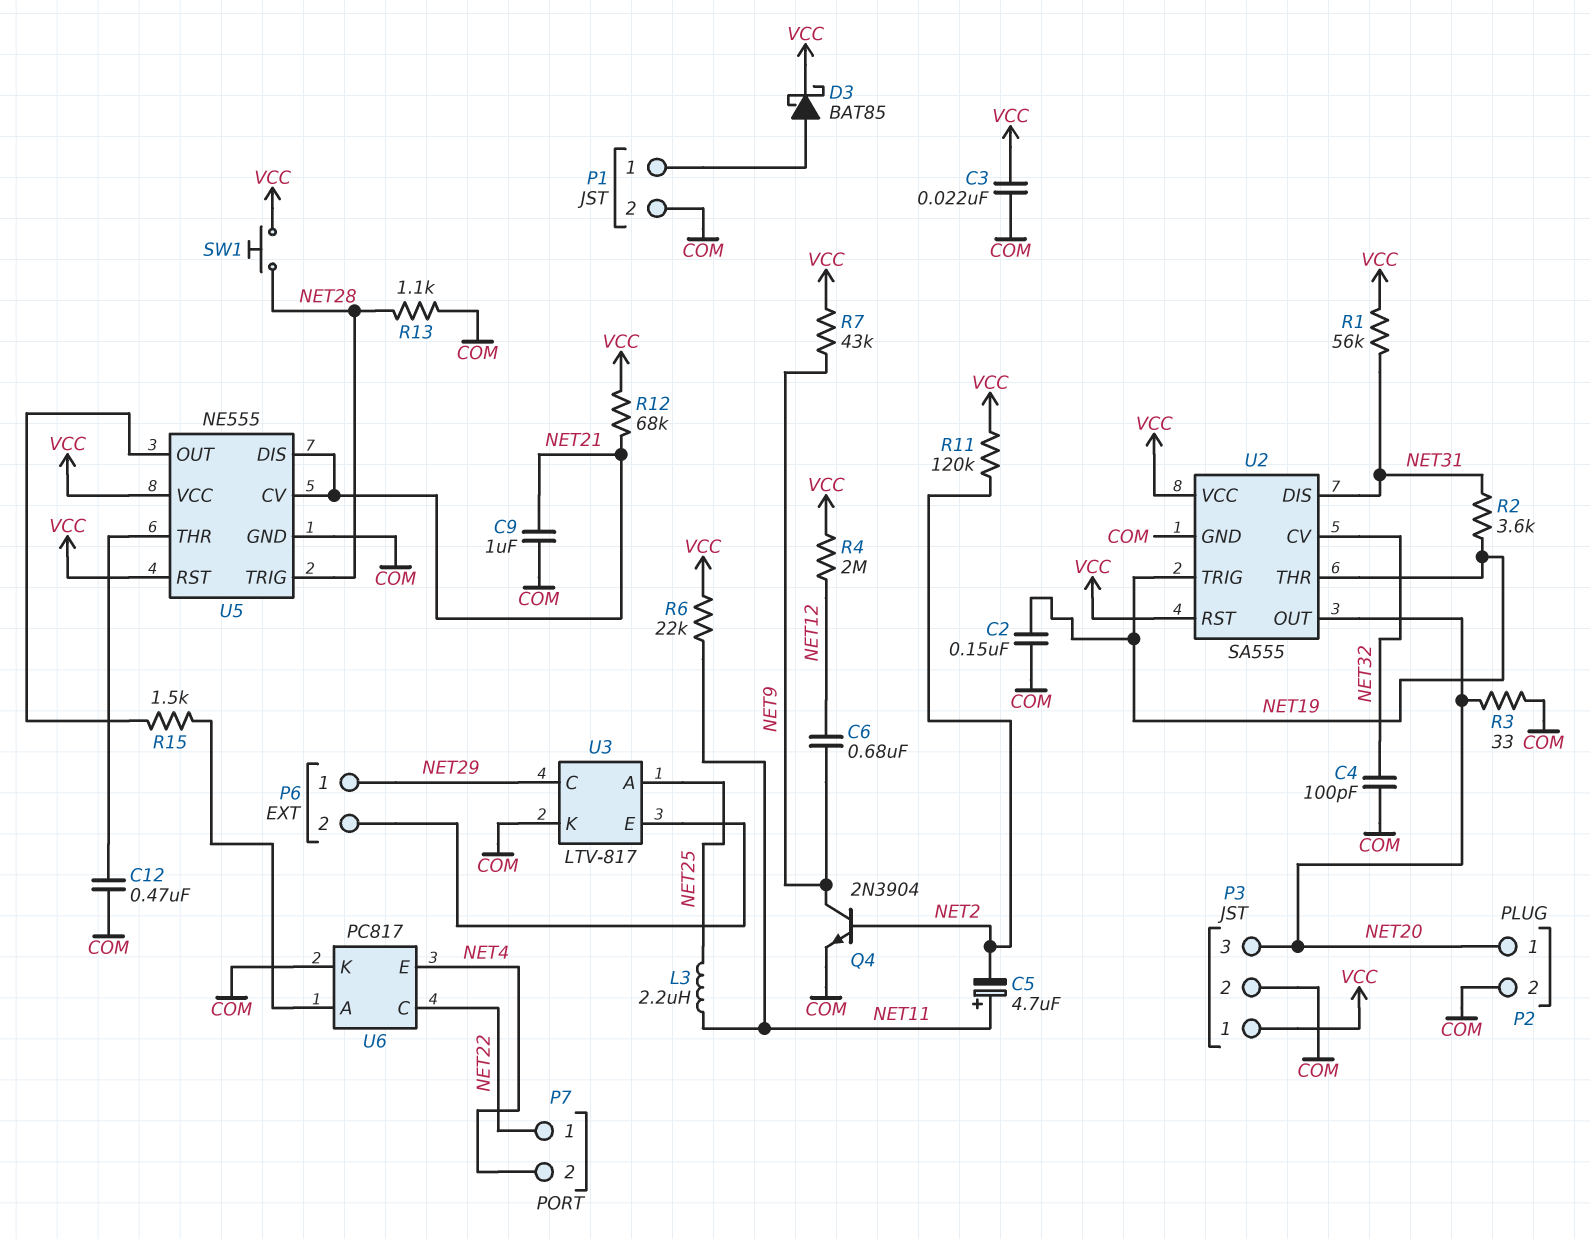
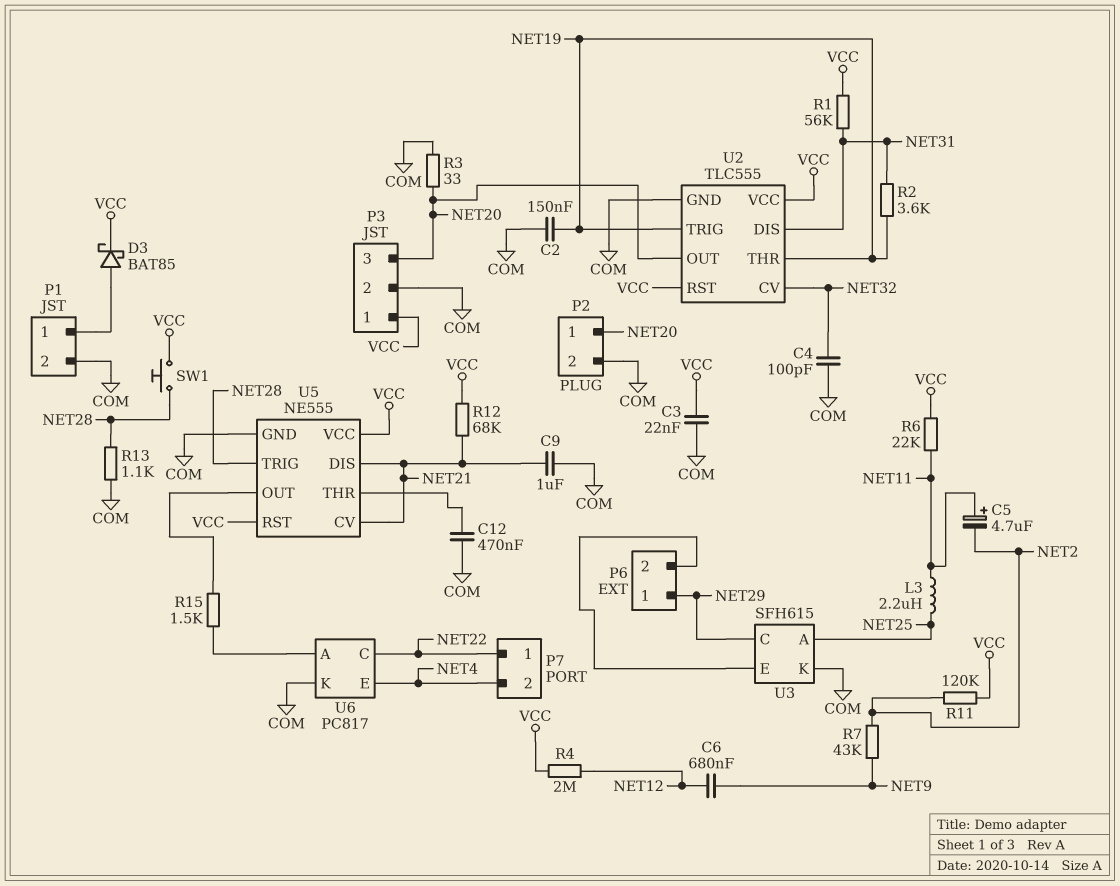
Q4: NPN 2N3904 (B NET2, C NET9, E COM) -> none
R7: 43k (NET9, VCC) -> 43k (NET2, NET9)
U2: SA555 -> TLC555
U3: LTV-817 -> SFH615

